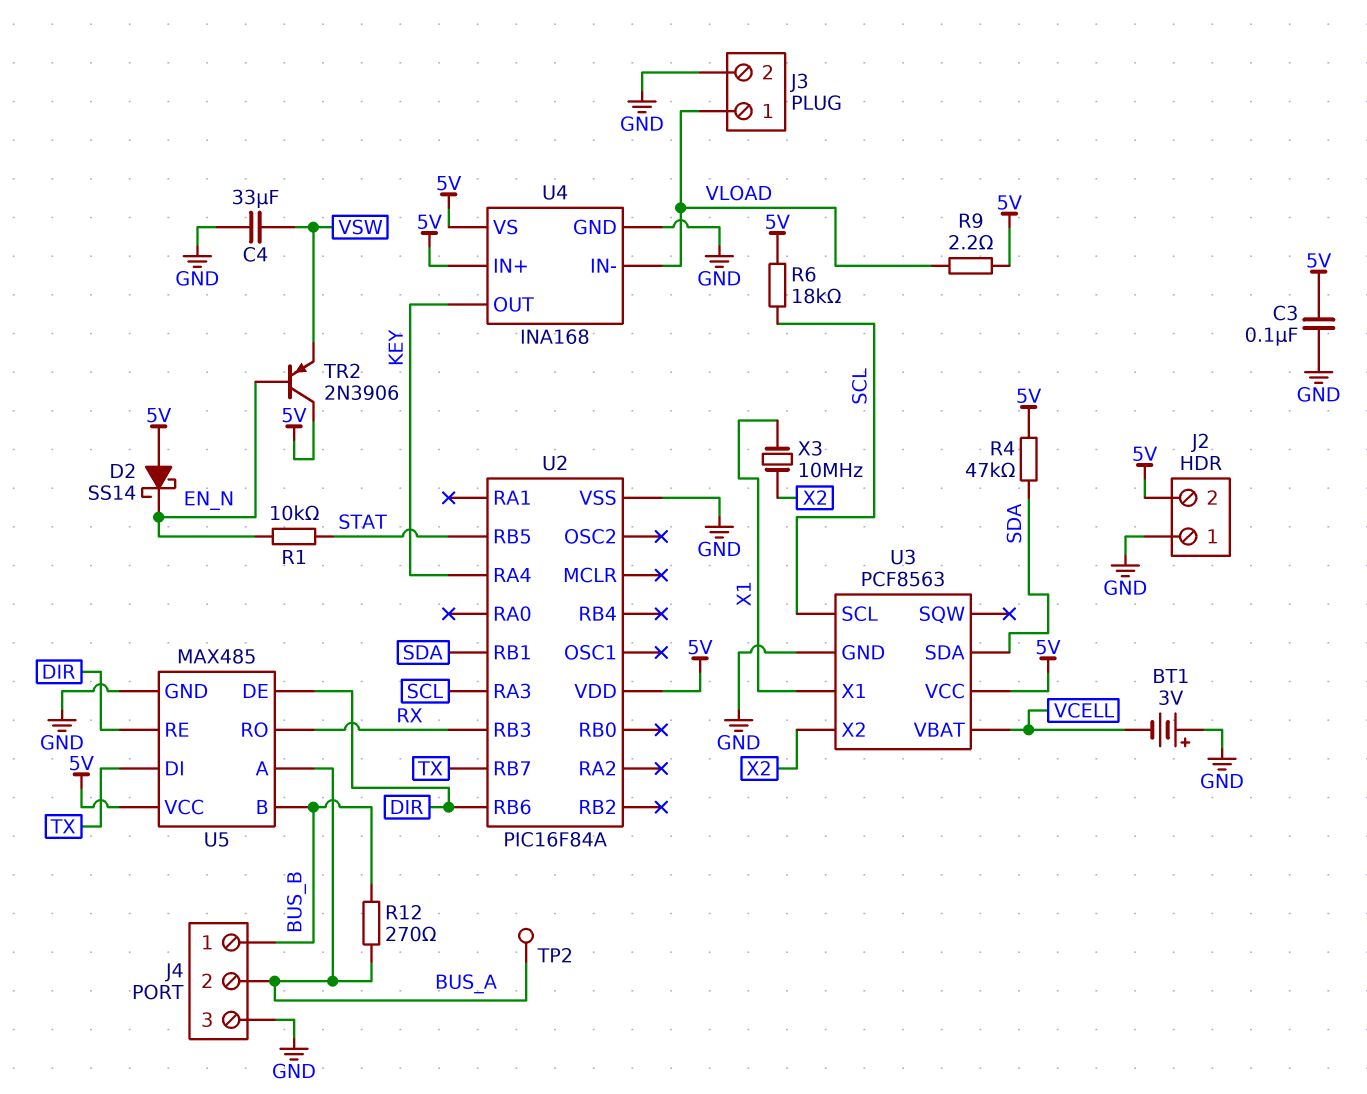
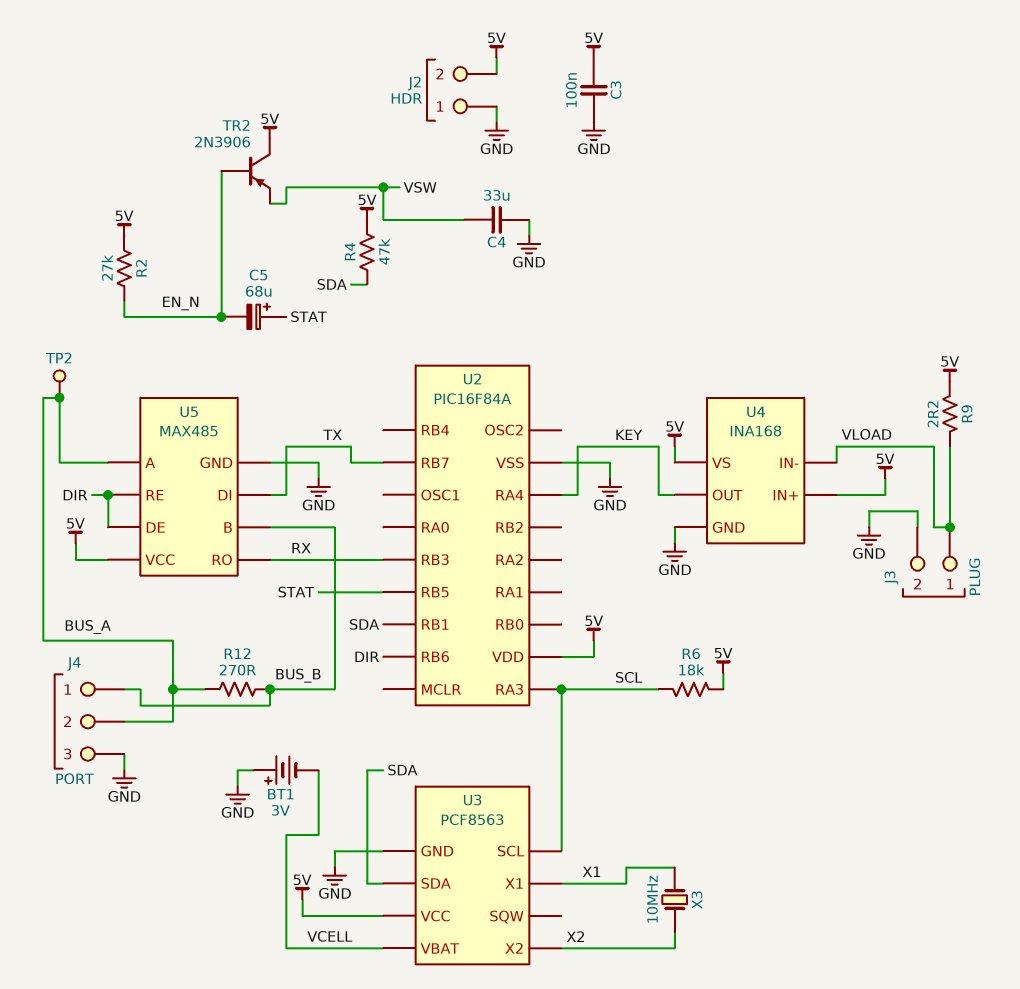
C5: none -> 68uF (plus STAT, minus EN_N)
D2: schottky SS14 (A 5V, K EN_N) -> none
R1: 10k (EN_N, STAT) -> none
R2: none -> 27k (5V, EN_N)

